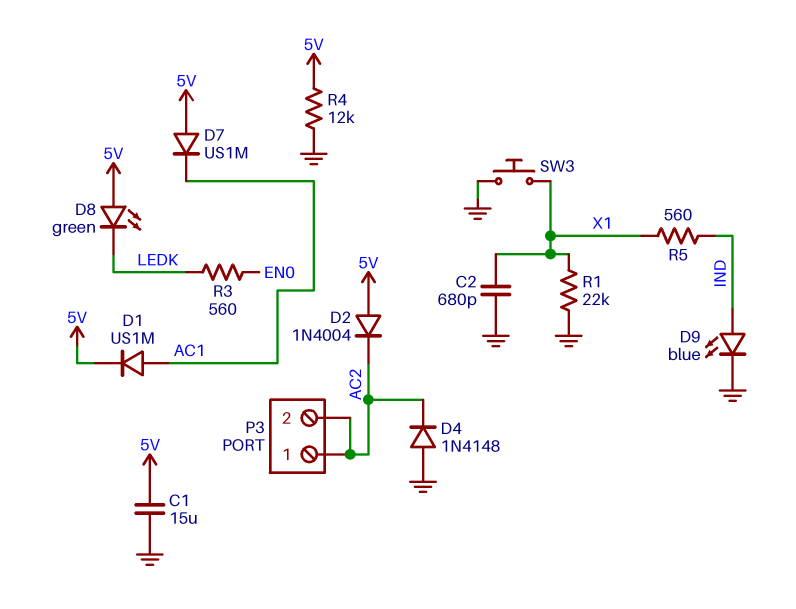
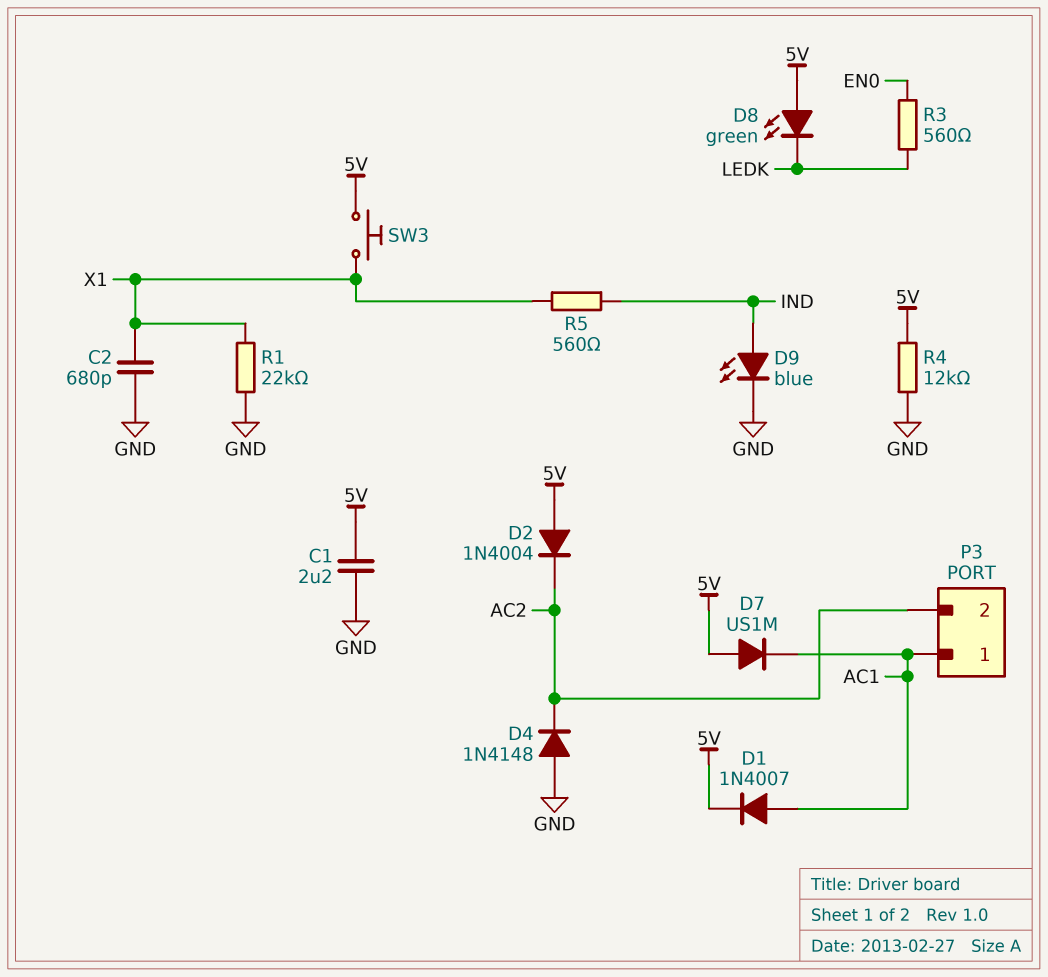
C1: 15uF (5V, GND) -> 2.2uF (5V, GND)
D1: diode US1M (A AC1, K 5V) -> diode 1N4007 (A AC1, K 5V)
P3 pin 1: AC2 -> AC1
SW3: button (GND, X1) -> button (5V, X1)

